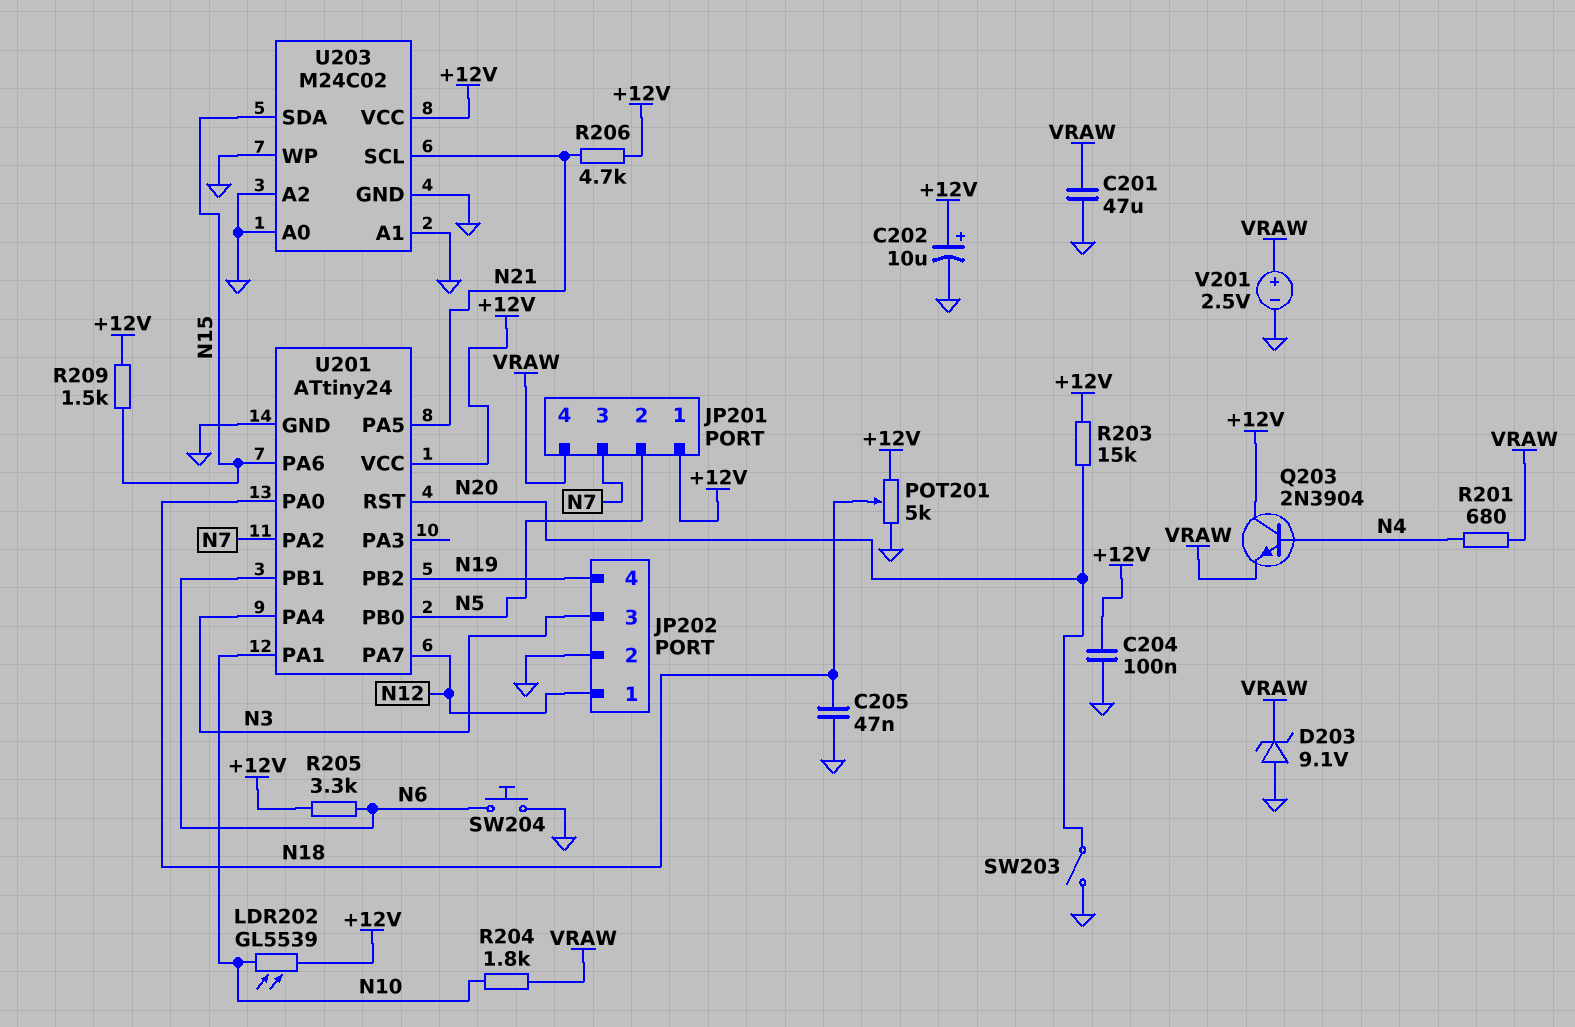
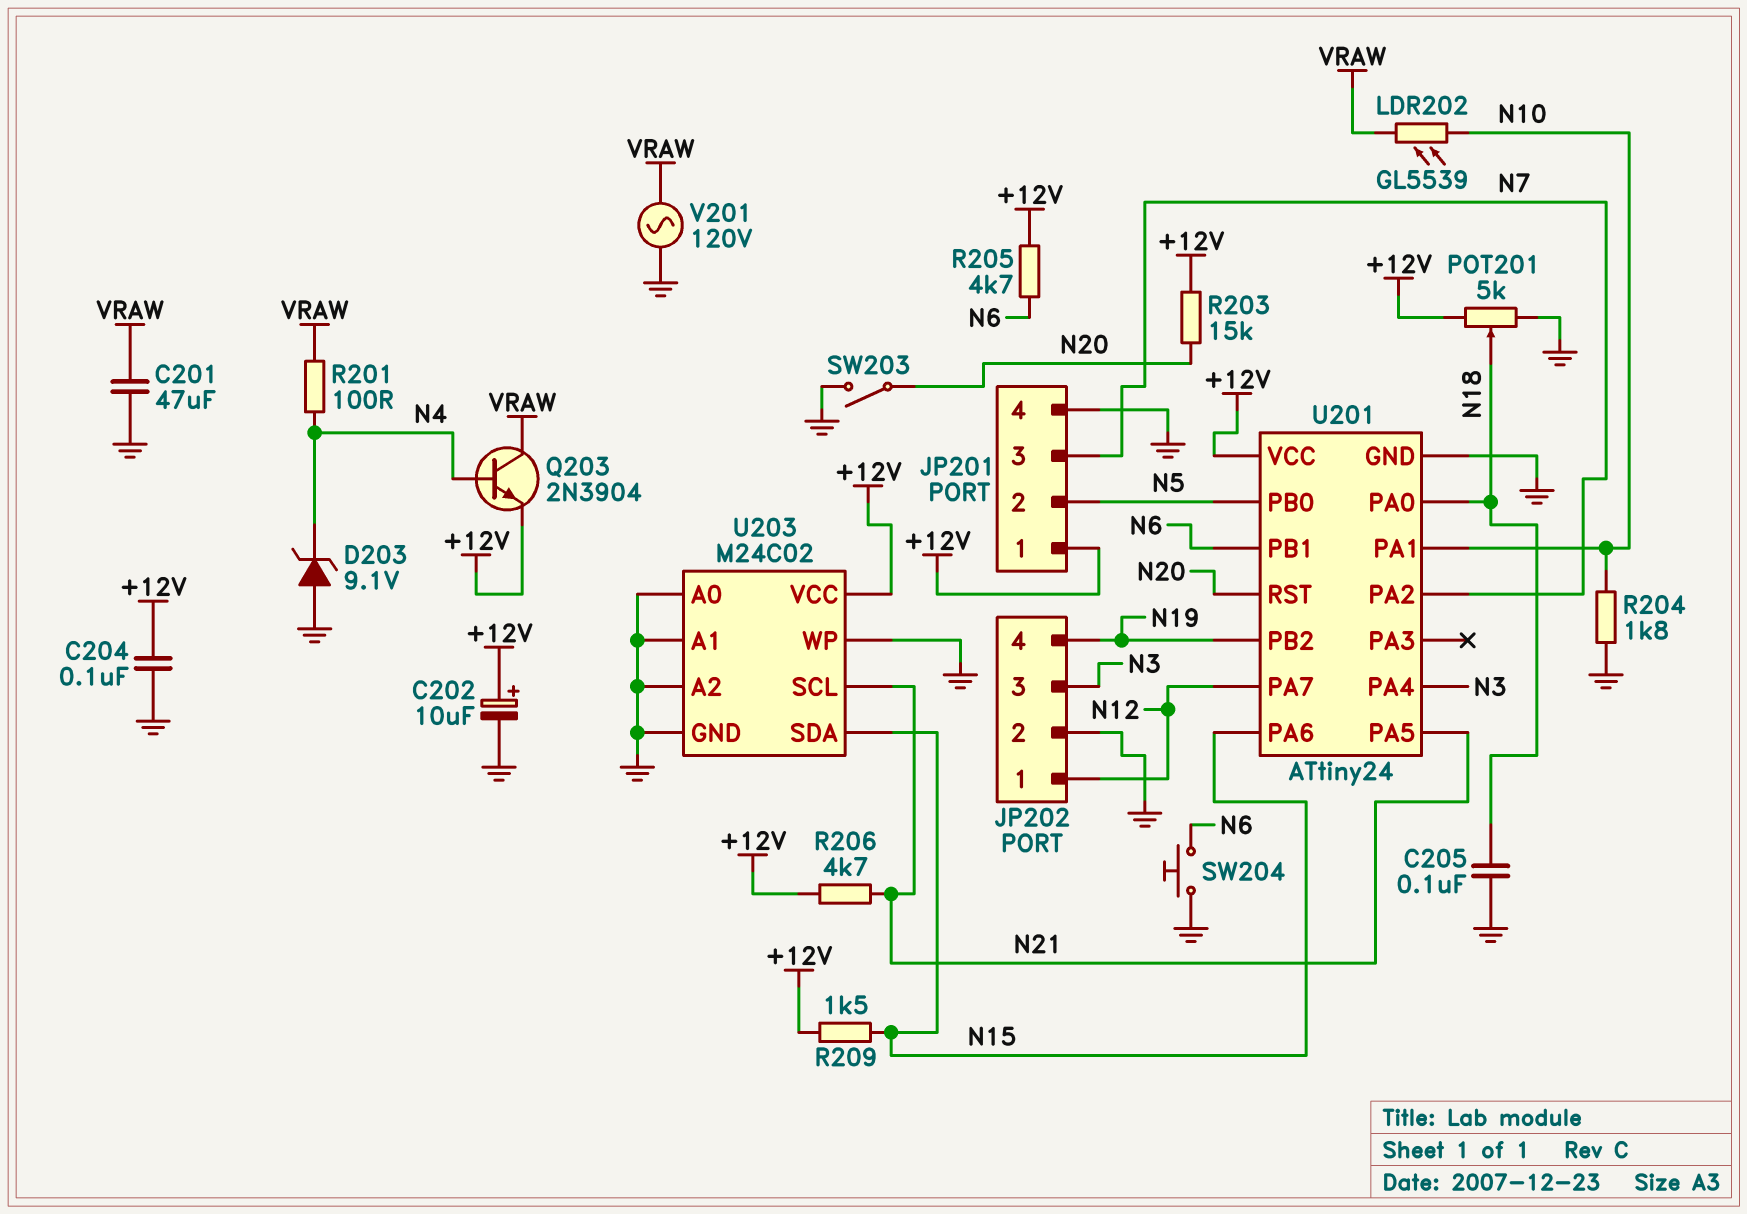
C205: 47nF (GND, N18) -> 100nF (GND, N18)
D203: zener 9.1V (A GND, K VRAW) -> zener 9.1V (A GND, K N4)
JP201 pin 4: VRAW -> GND
LDR202: GL5539 (+12V, N10) -> GL5539 (N10, VRAW)
Q203: NPN 2N3904 (B N4, C +12V, E VRAW) -> NPN 2N3904 (B N4, C VRAW, E +12V)
R201: 680 (N4, VRAW) -> 100 (N4, VRAW)
R204: 1.8k (N10, VRAW) -> 1.8k (GND, N10)
R205: 3.3k (+12V, N6) -> 4.7k (+12V, N6)
V201: 2.5V (plus VRAW, minus GND) -> AC 120V (GND, VRAW)

